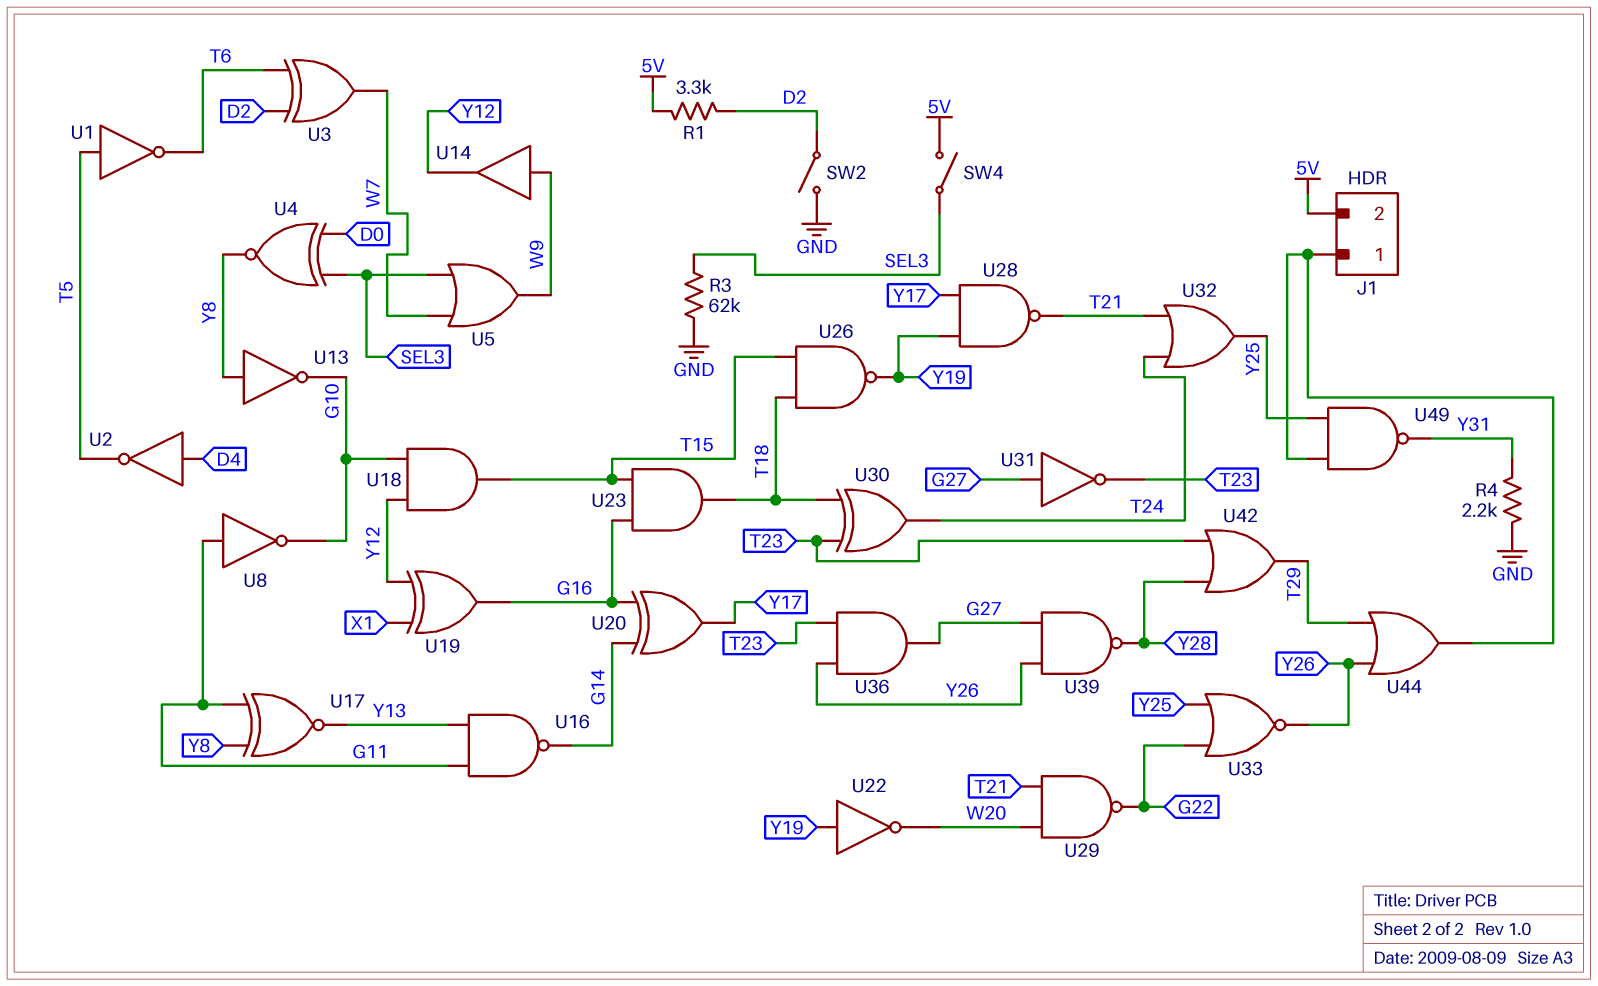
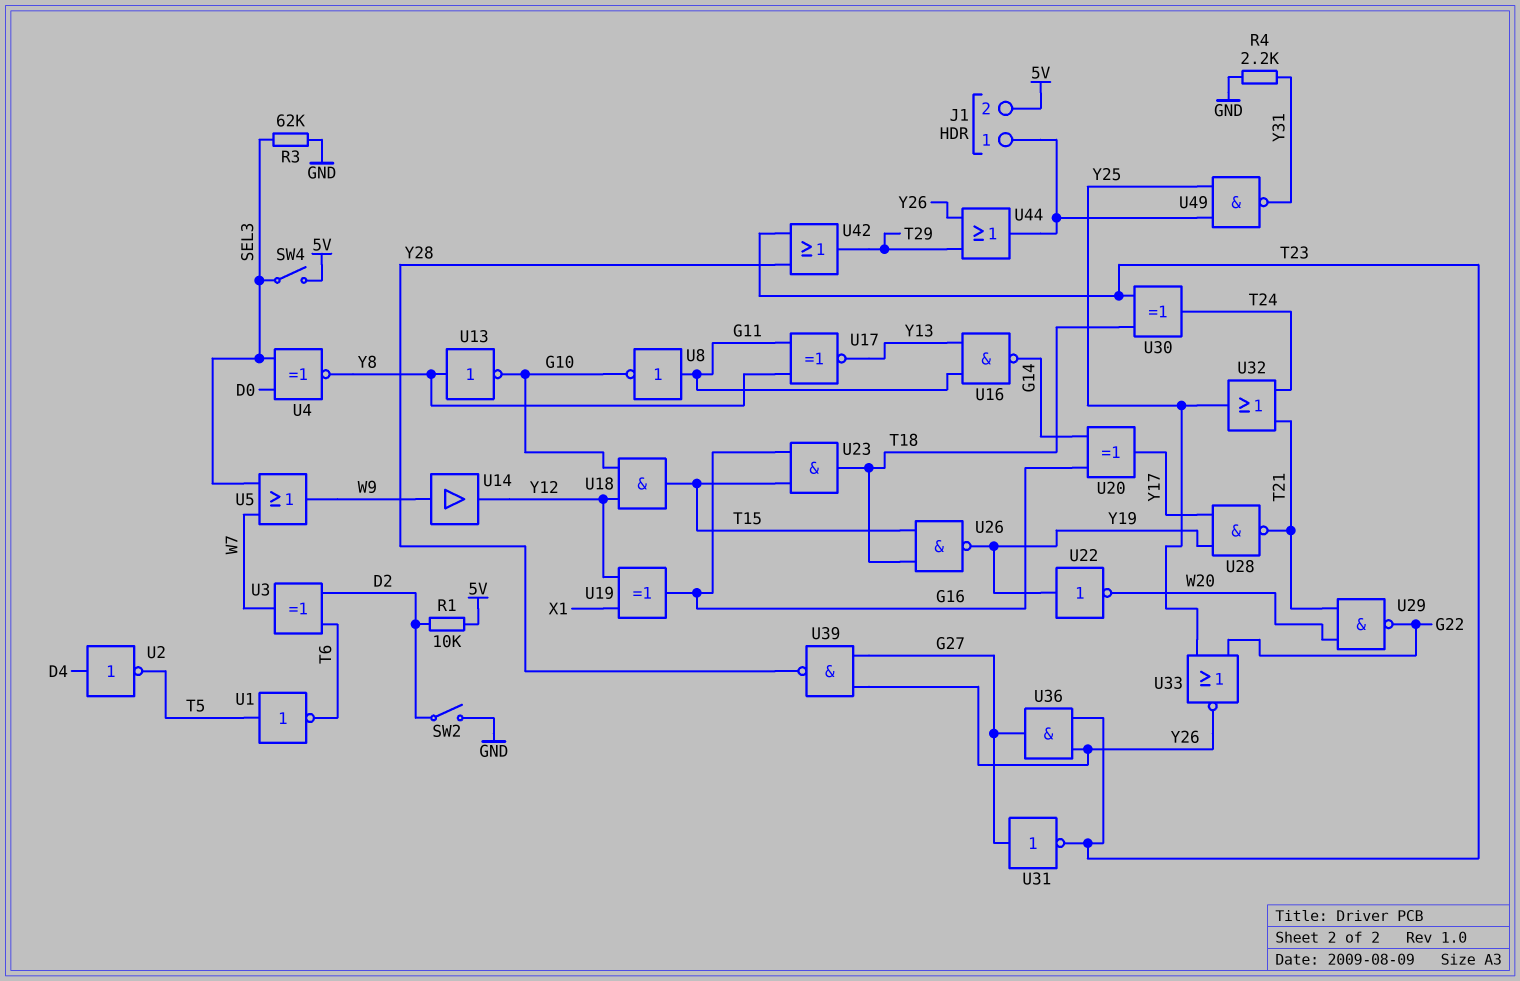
R1: 3.3k (5V, D2) -> 10k (5V, D2)

